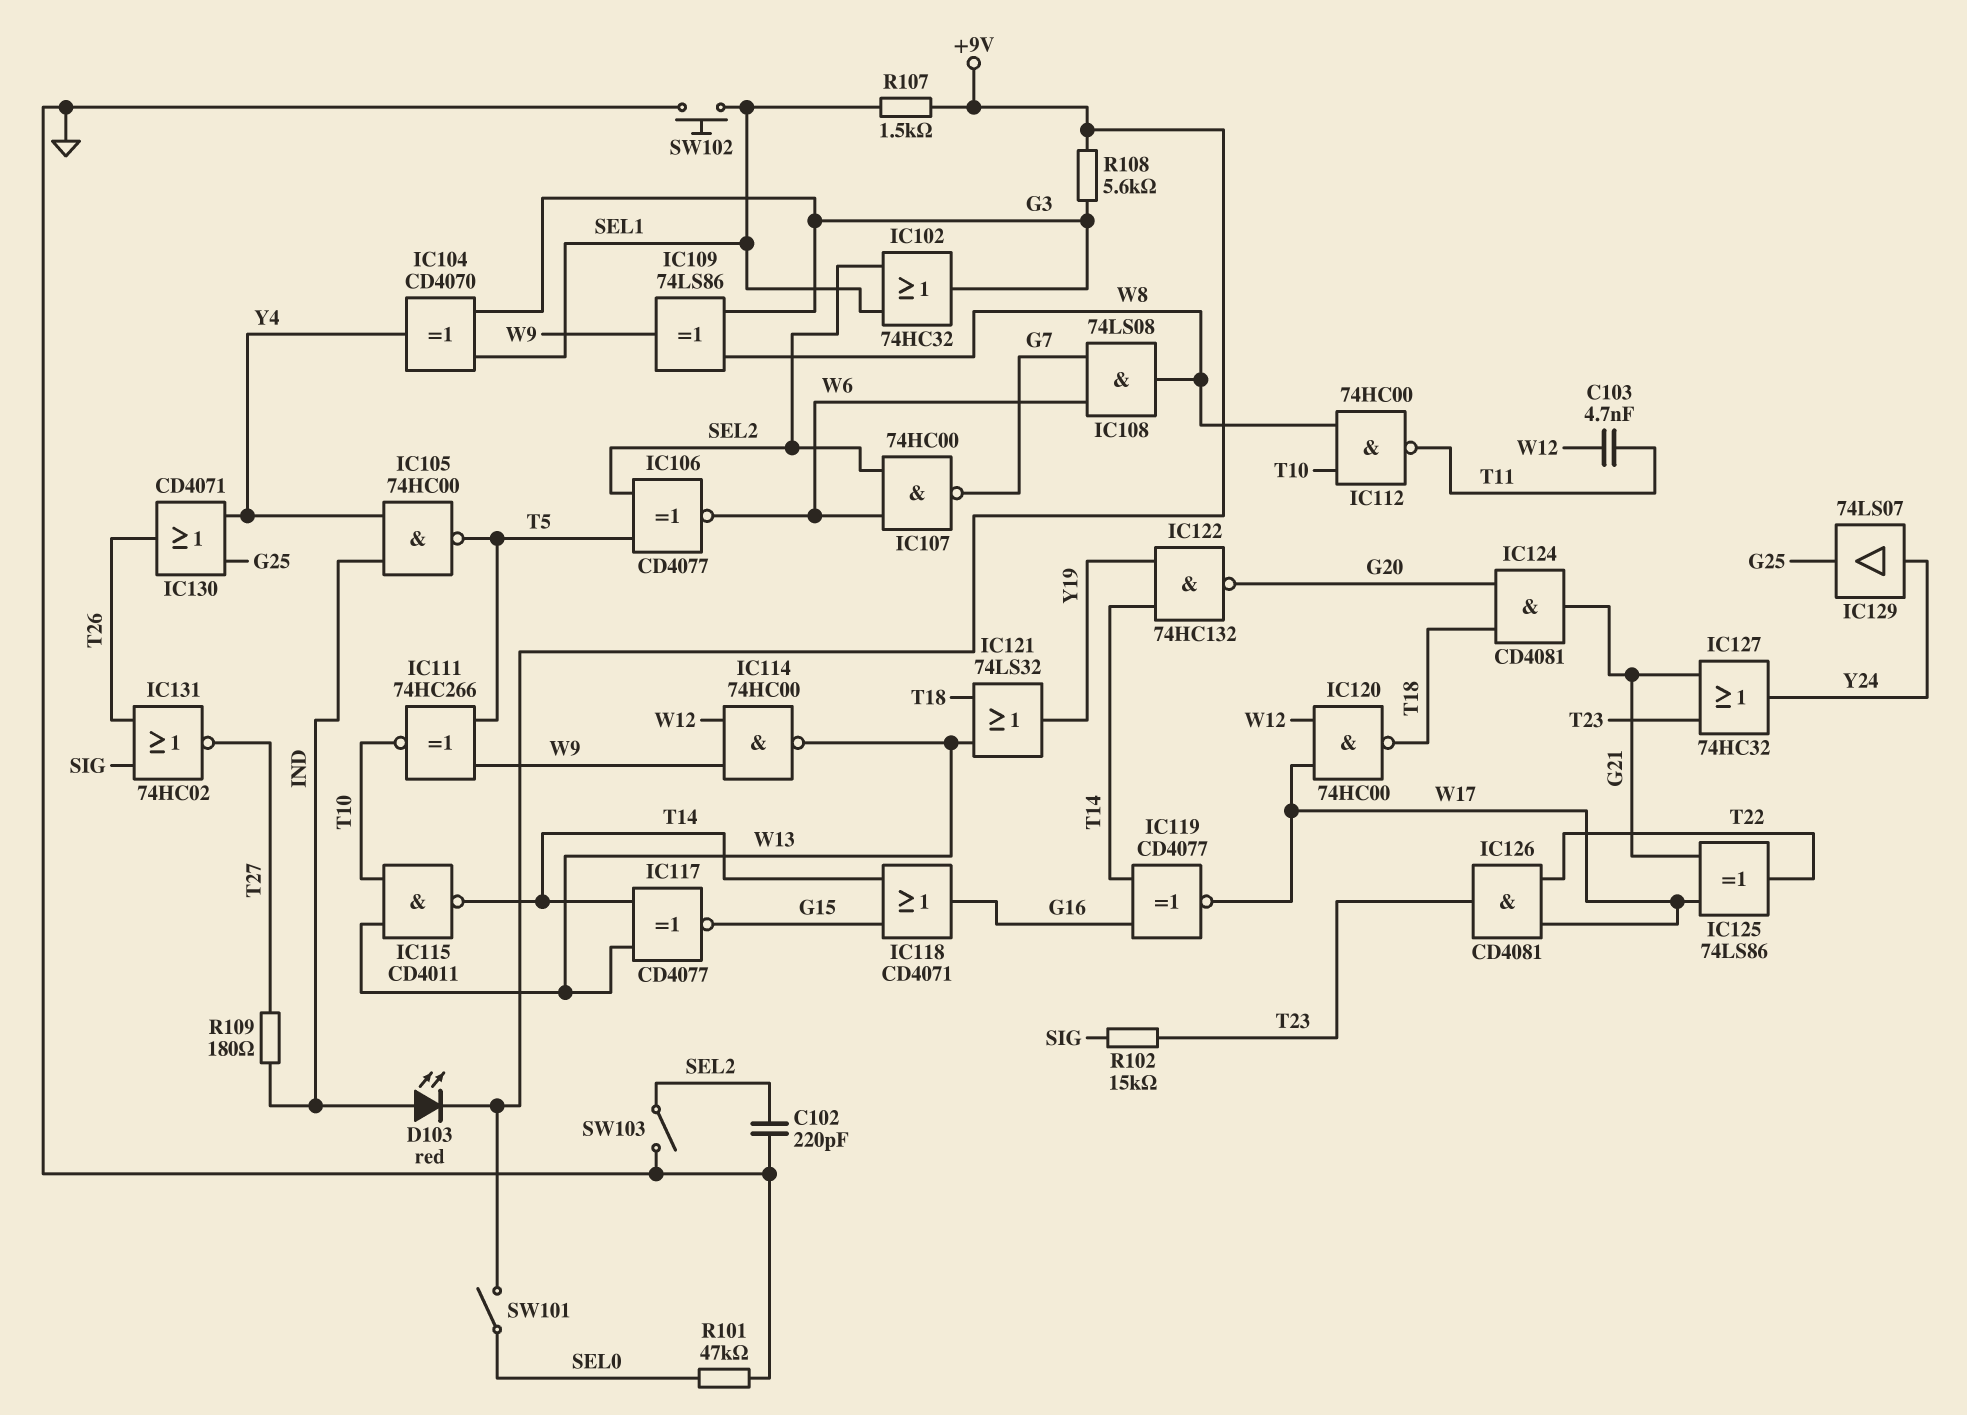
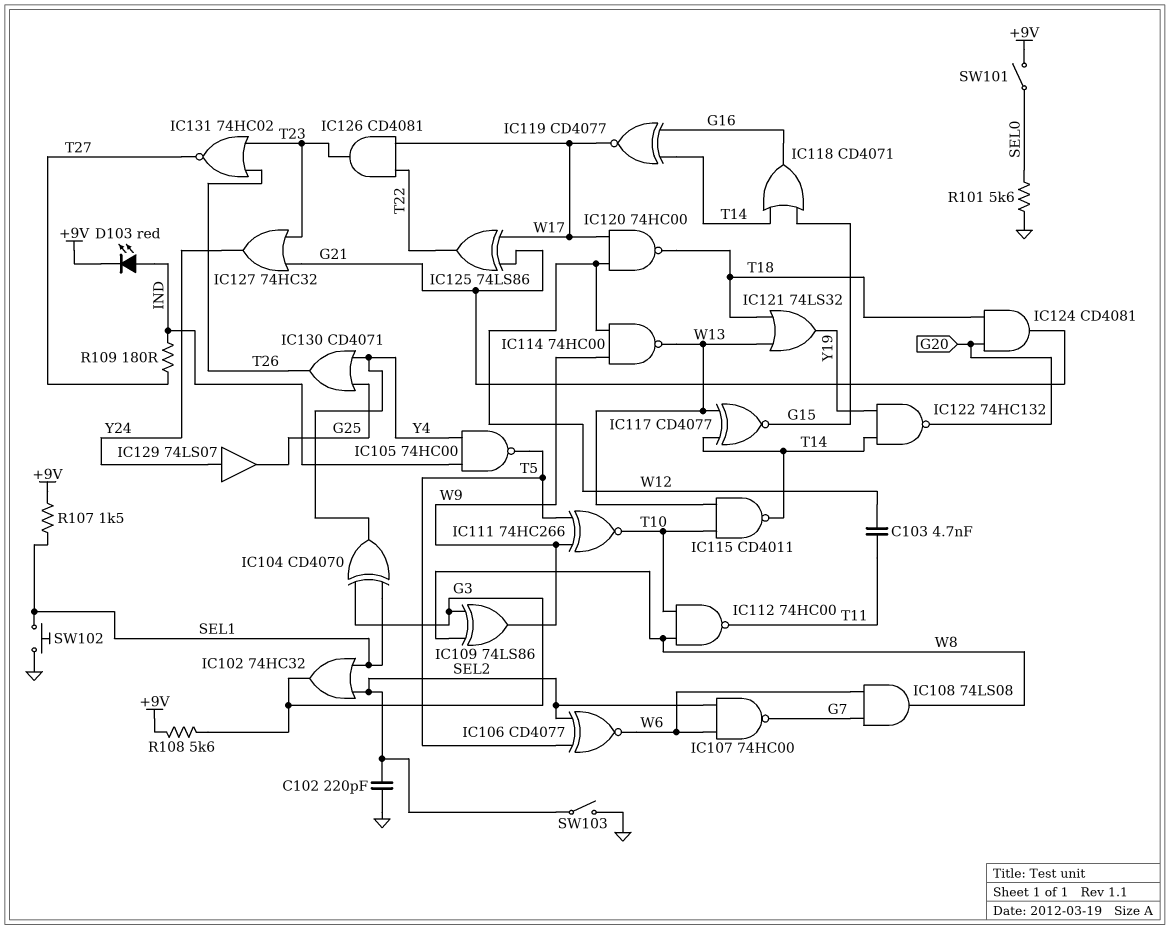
IC131: NOR 74HC02 (in SIG, in T26, out T27) -> NOR 74HC02 (in T23, in T26, out T27)
R101: 47k (GND, SEL0) -> 5.6k (GND, SEL0)
R102: 15k (SIG, T23) -> none

